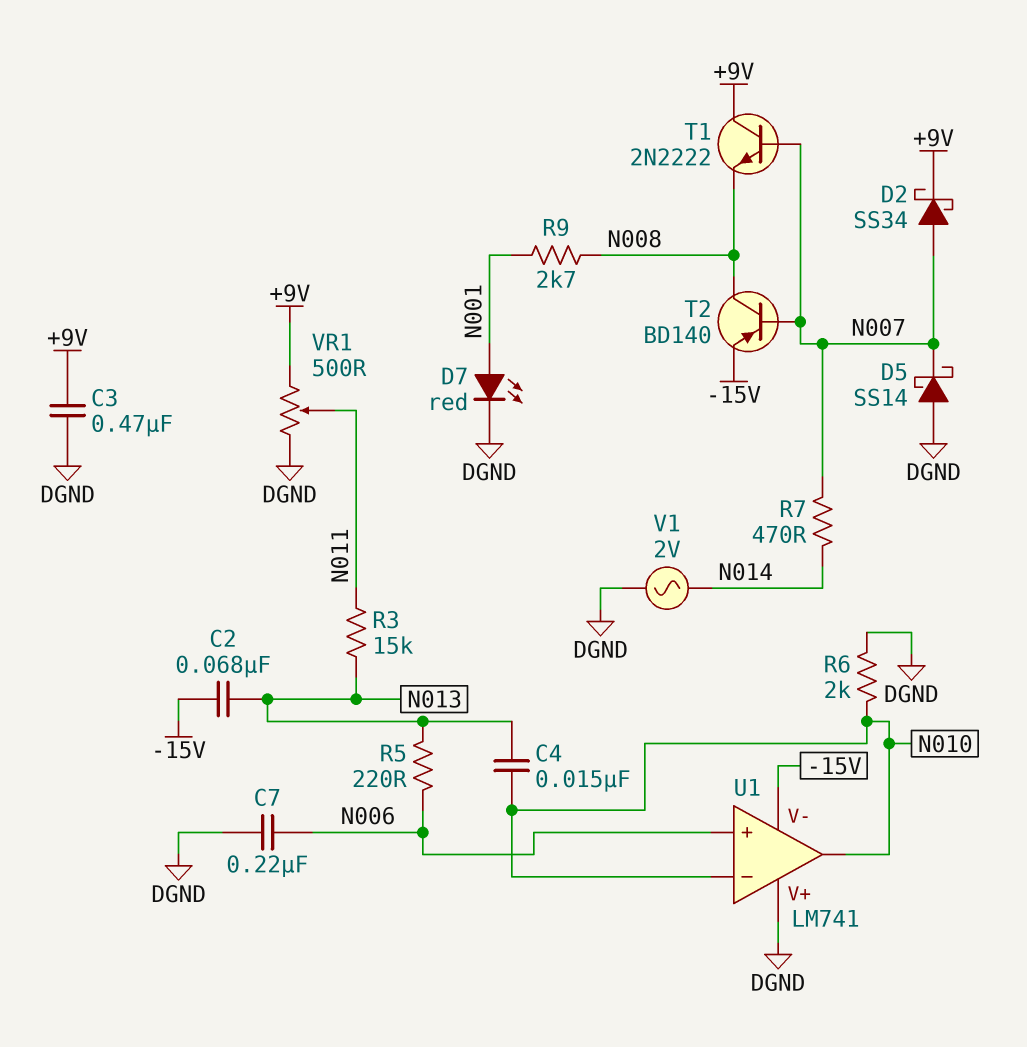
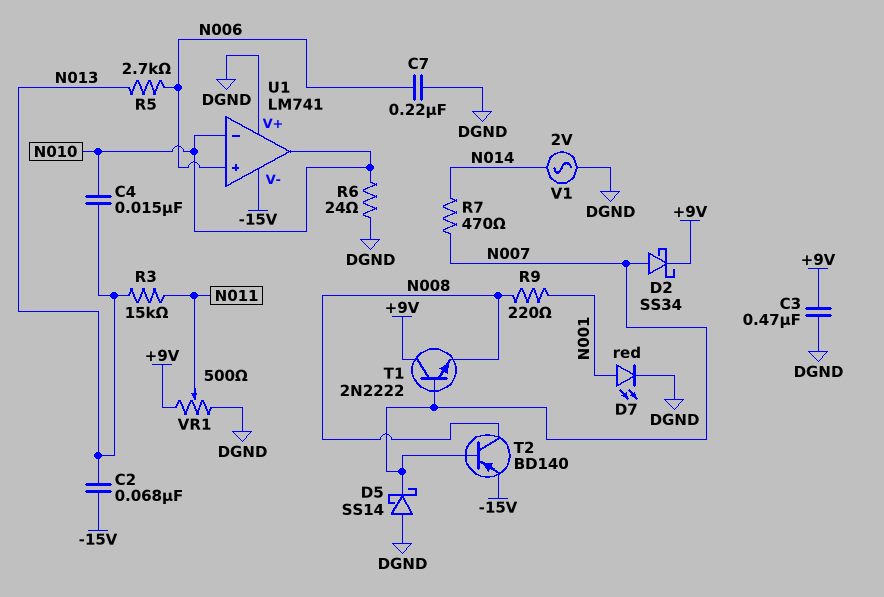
R5: 220 (N006, N013) -> 2.7k (N006, N013)
R6: 2k (DGND, N010) -> 24 (DGND, N010)
R9: 2.7k (N001, N008) -> 220 (N001, N008)

